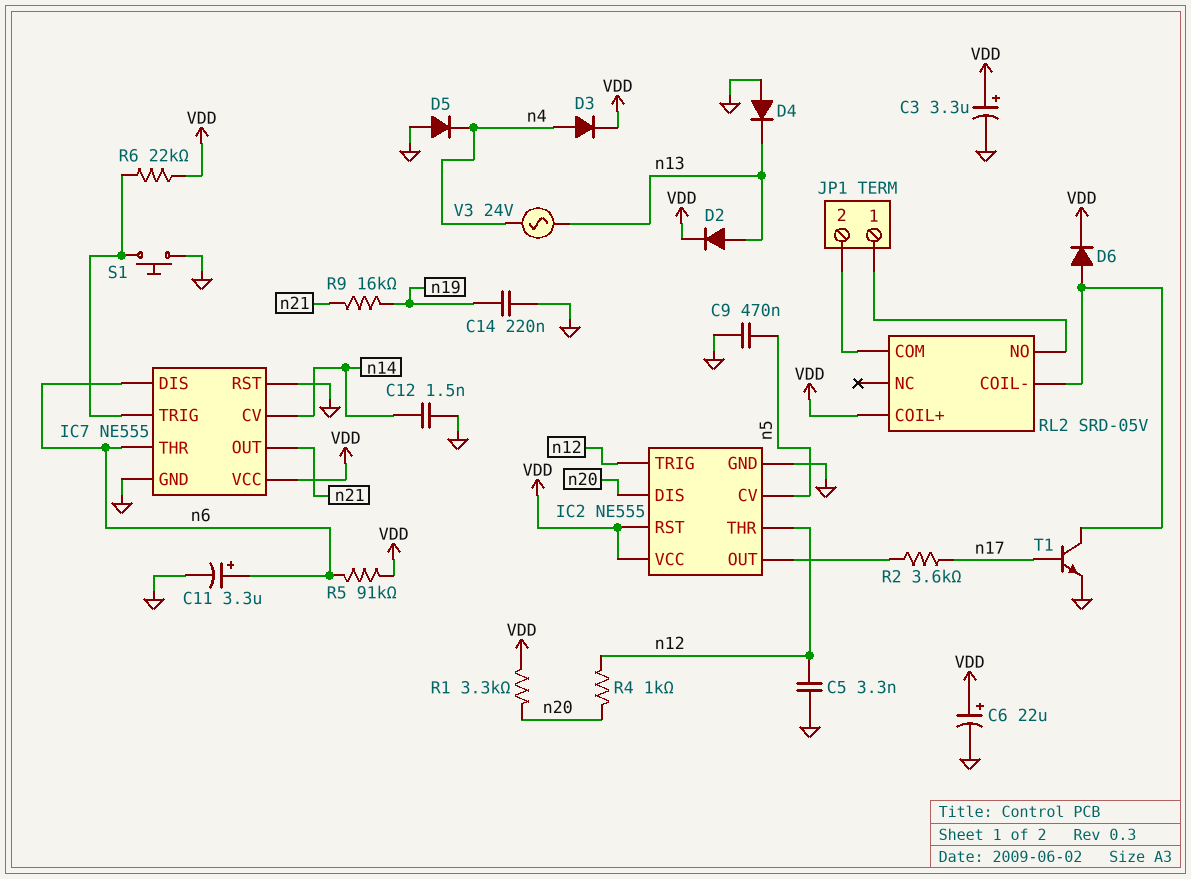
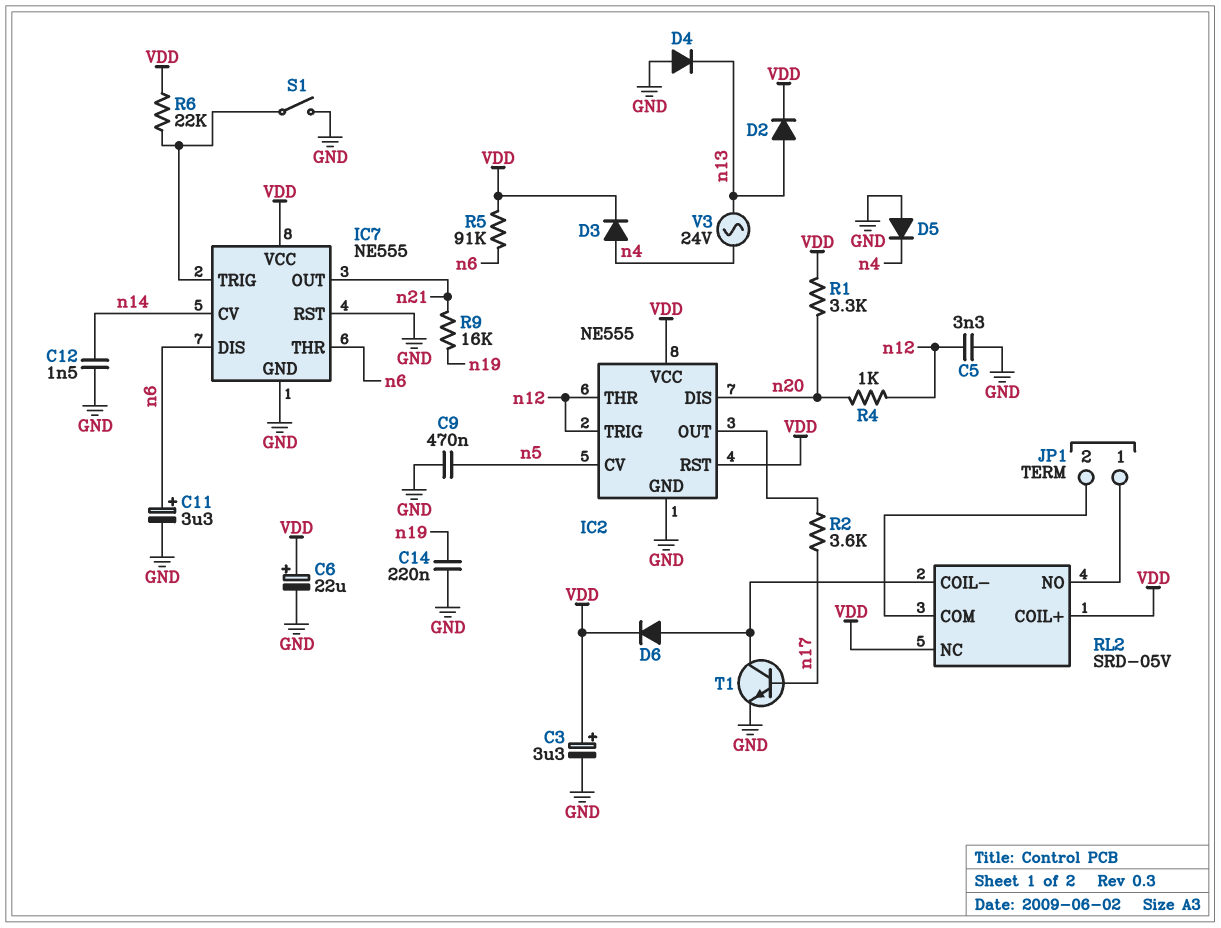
RL2 pin NC: none -> VDD
S1: button (GND, IC7/TRIG) -> switch (GND, IC7/TRIG)

